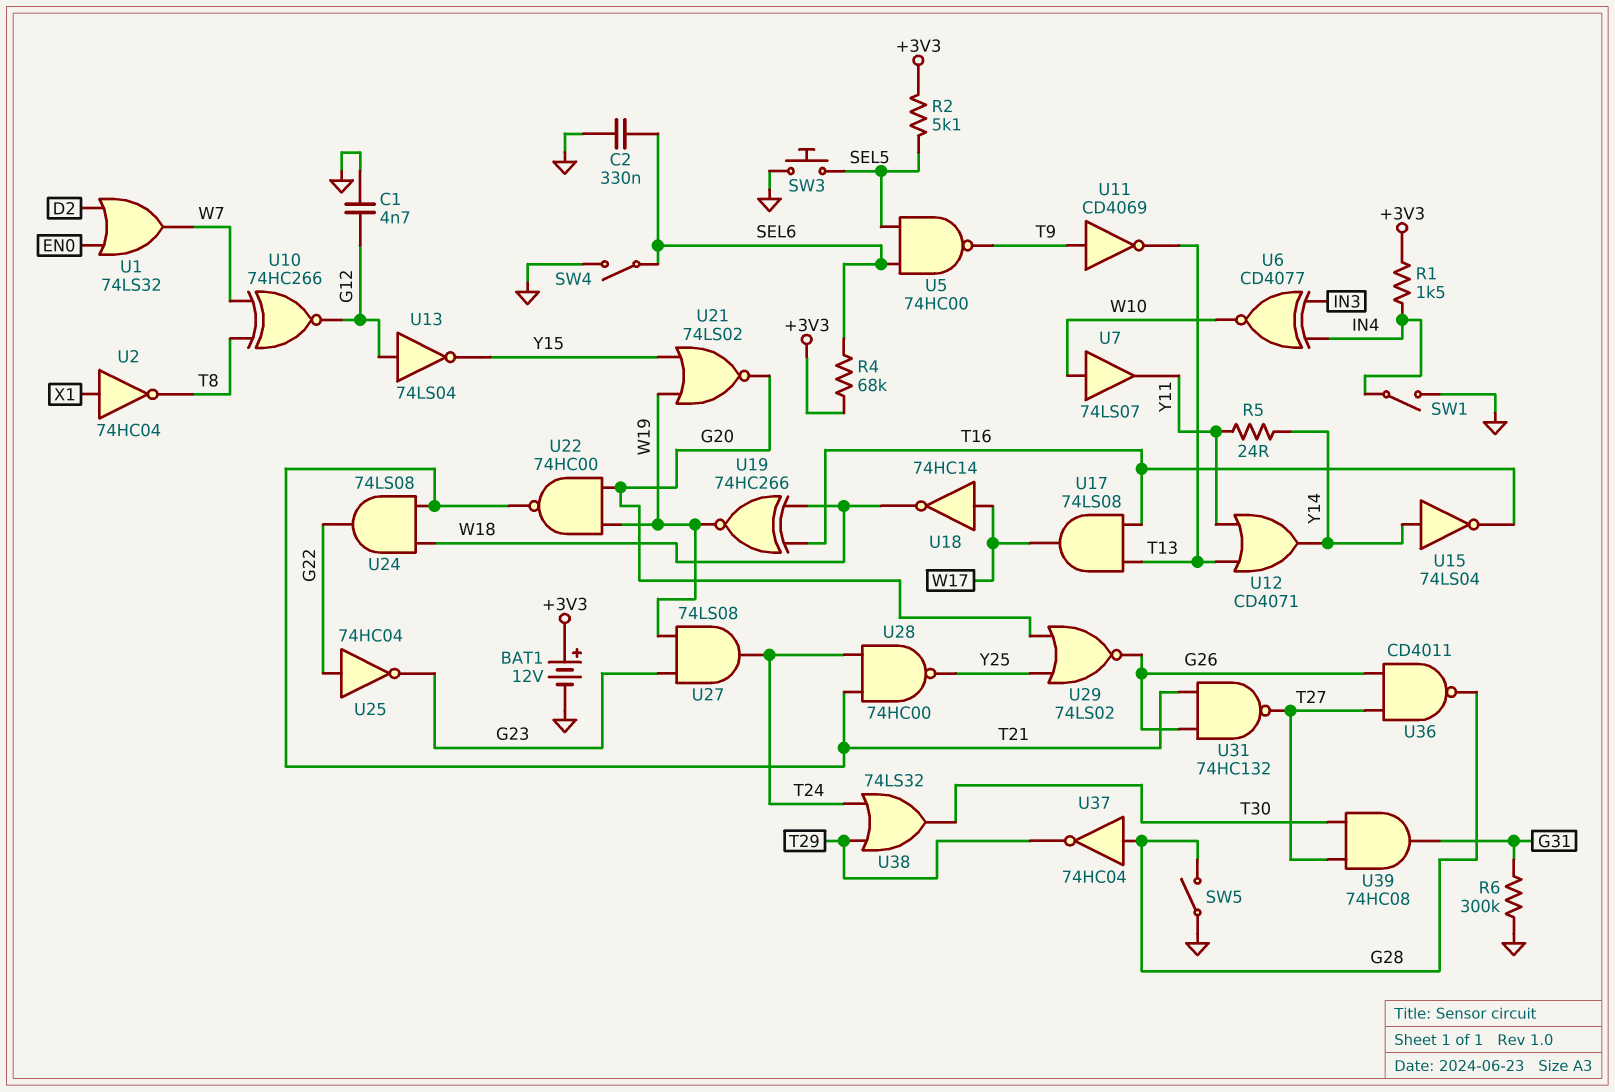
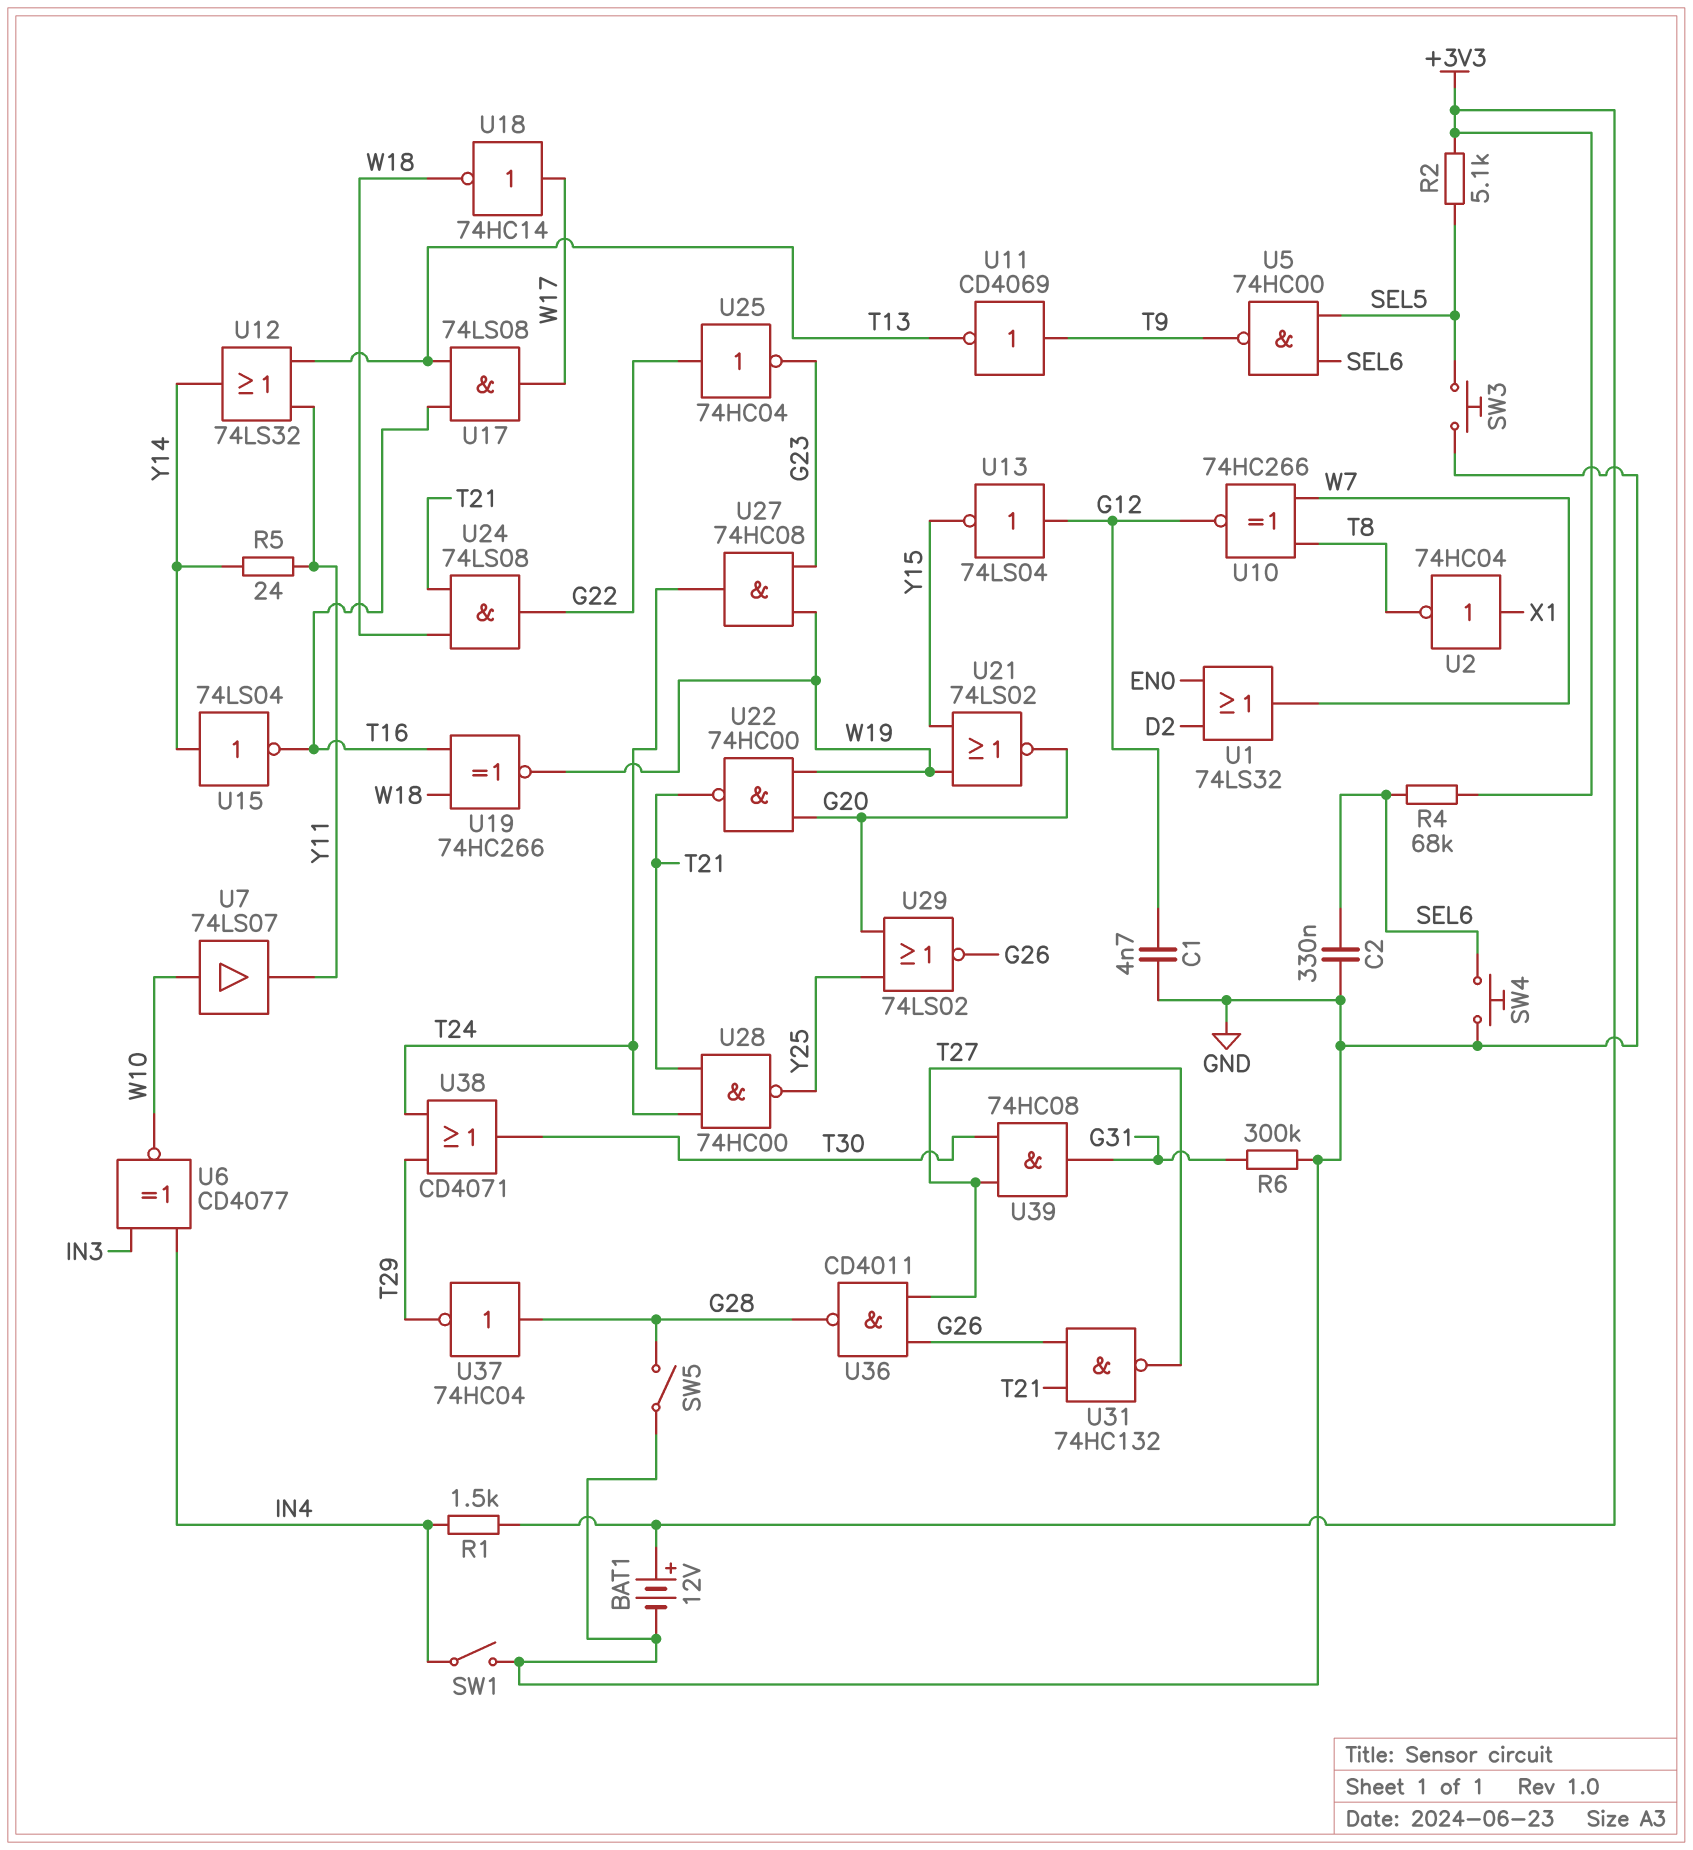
SW4: switch (GND, SEL6) -> button (GND, SEL6)
U12: OR CD4071 (in T13, in Y11, out Y14) -> OR 74LS32 (in T13, in Y11, out Y14)
U27: AND 74LS08 (in G23, in W19, out T24) -> AND 74HC08 (in G23, in W19, out T24)
U38: OR 74LS32 (in T24, in T29, out T30) -> OR CD4071 (in T24, in T29, out T30)

